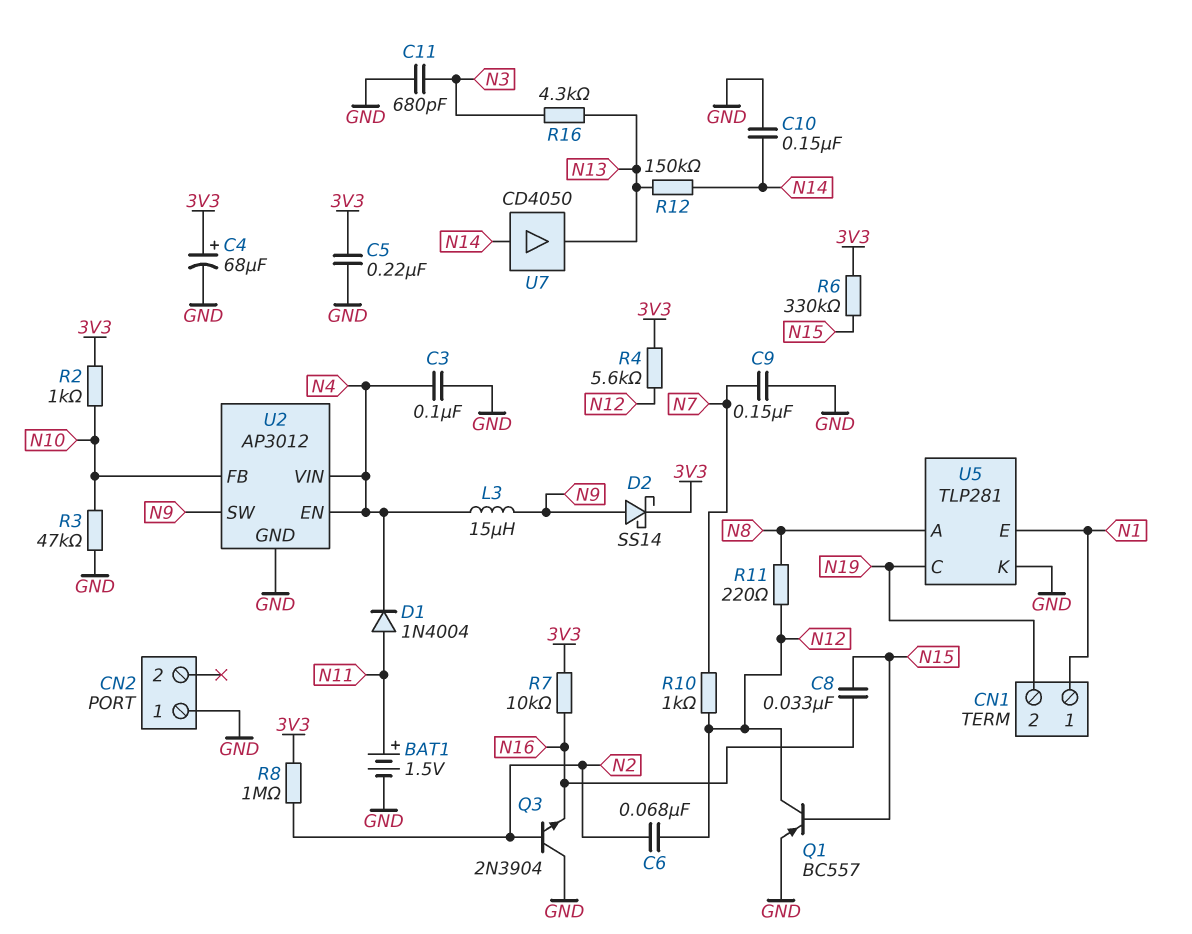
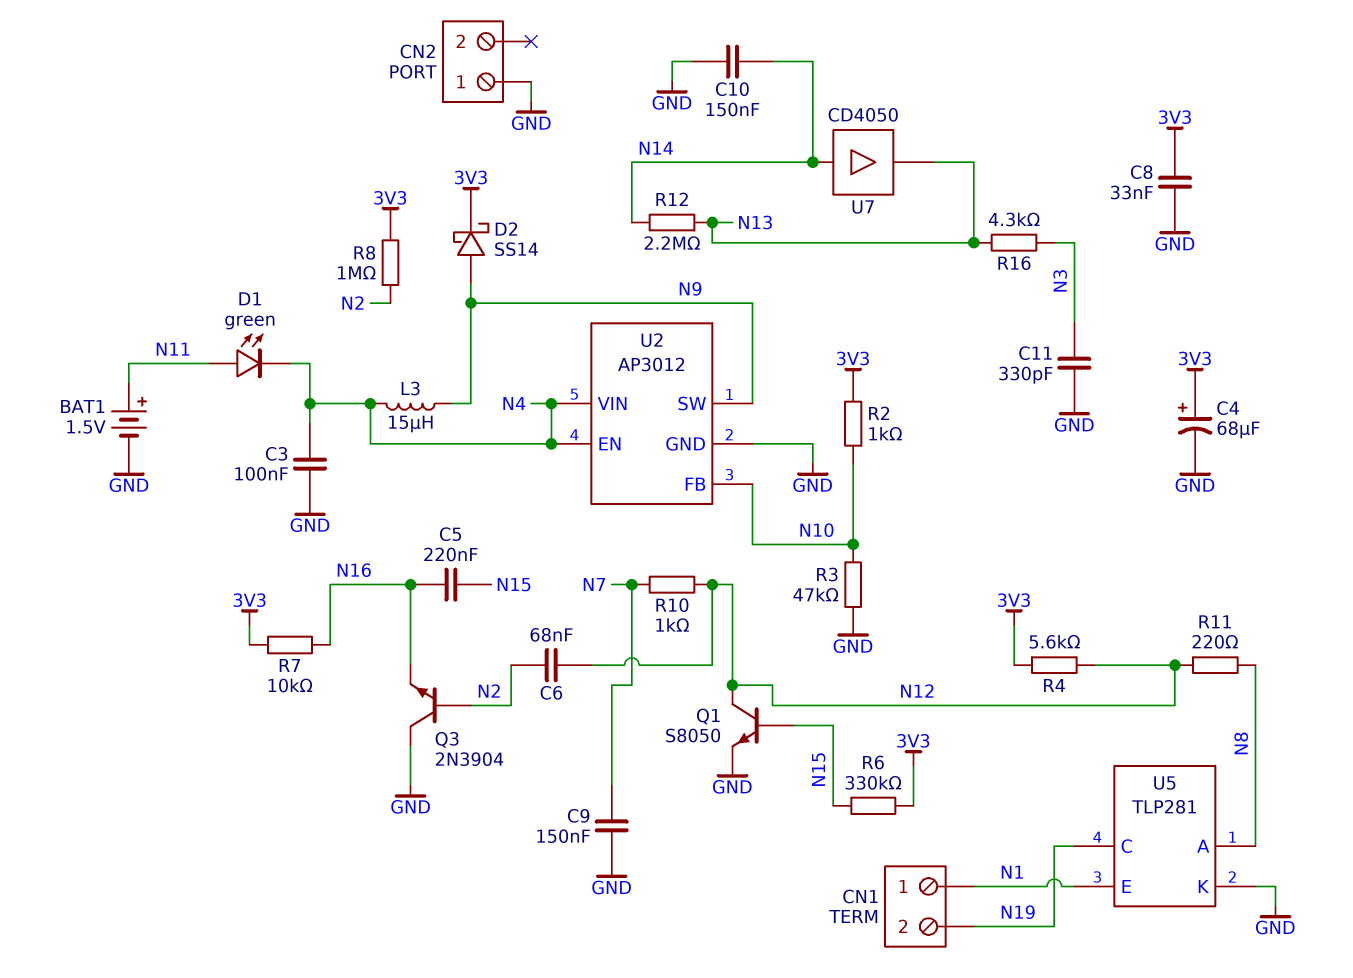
C5: 220nF (3V3, GND) -> 220nF (N15, N16)
C8: 33nF (N15, N16) -> 33nF (3V3, GND)
C11: 680pF (GND, N3) -> 330pF (GND, N3)
D1: diode 1N4004 (A N11, K N4) -> LED green (A N11, K N4)
Q1: PNP BC557 (B N15, C N12, E GND) -> NPN S8050 (B N15, C N12, E GND)
R12: 150k (N13, N14) -> 2.2M (N13, N14)

